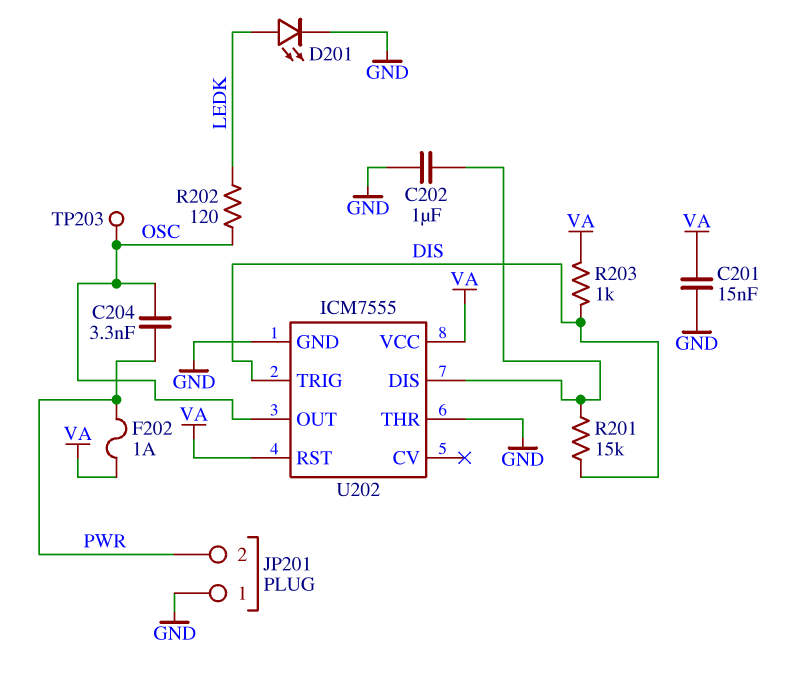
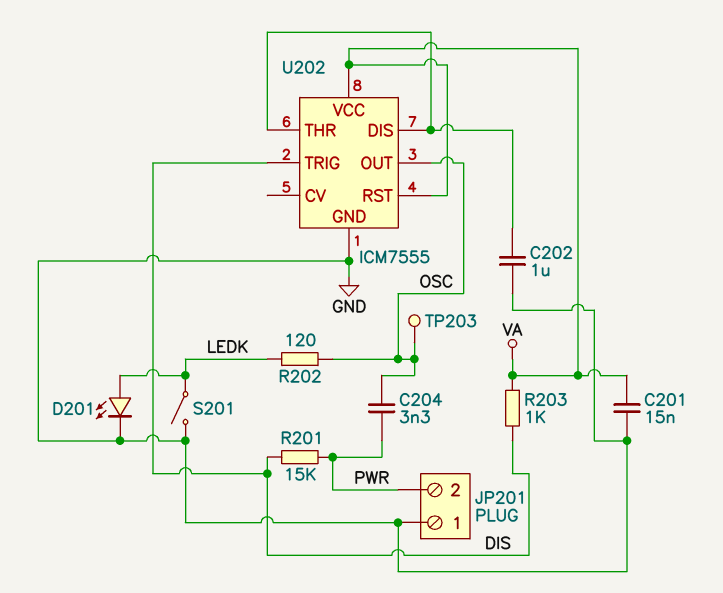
F202: 1A (PWR, VA) -> none
R201: 15k (DIS, U202/DIS) -> 15k (DIS, PWR)
S201: none -> switch (GND, LEDK)
U202 pin THR: GND -> U202/DIS

